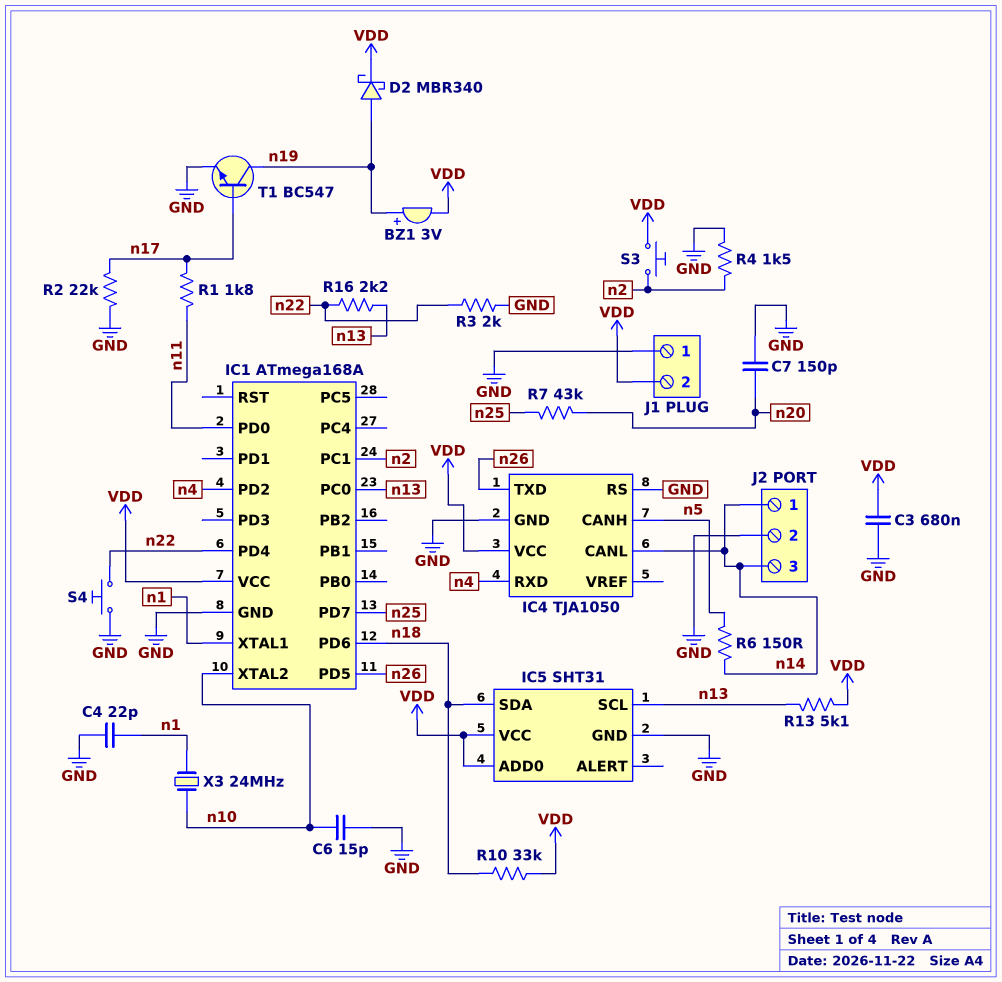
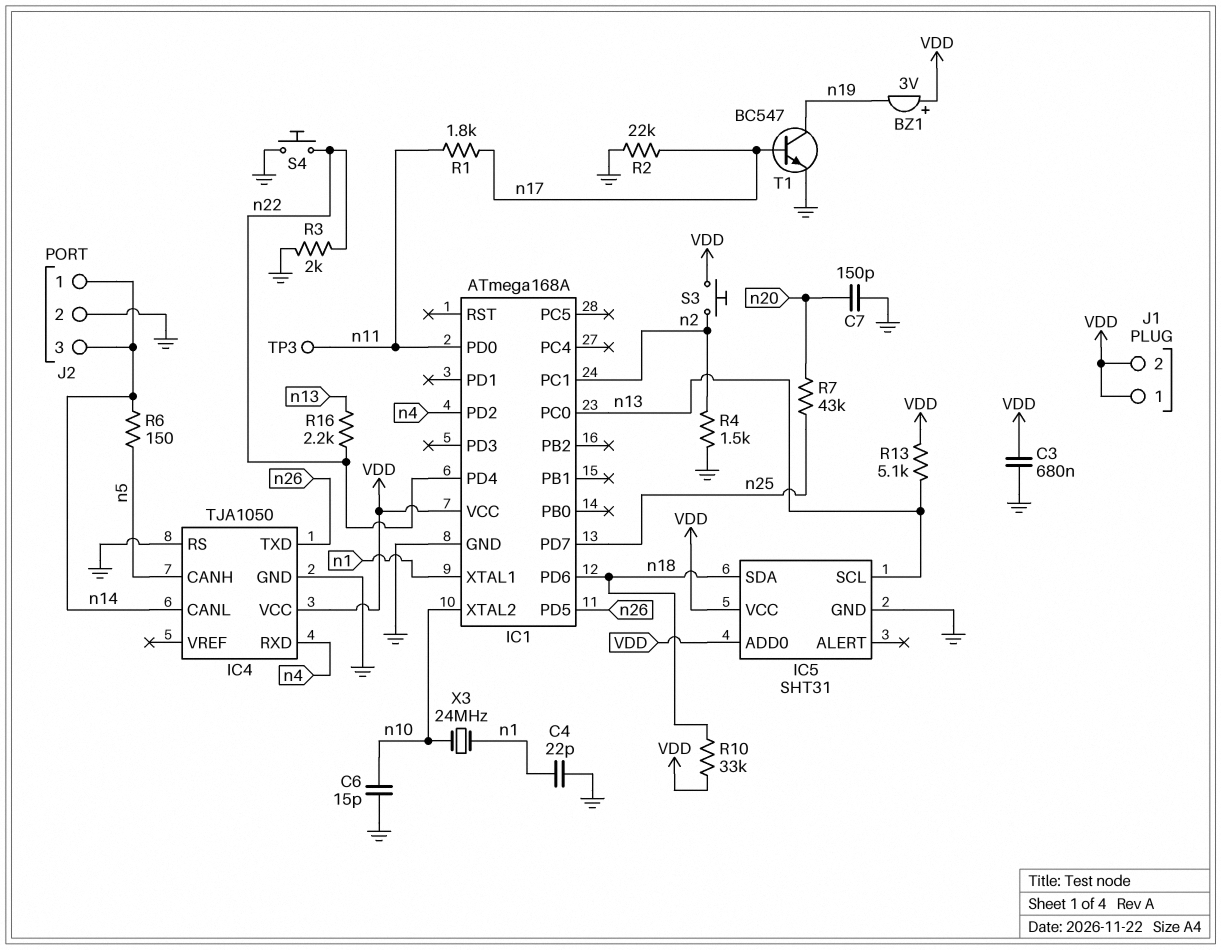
BZ1: buzzer 3V (plus n19, minus VDD) -> buzzer 3V (plus VDD, minus n19)
D2: schottky MBR340 (A n19, K VDD) -> none
J1 pin 1: GND -> VDD
TP3: none -> test point (n11)

